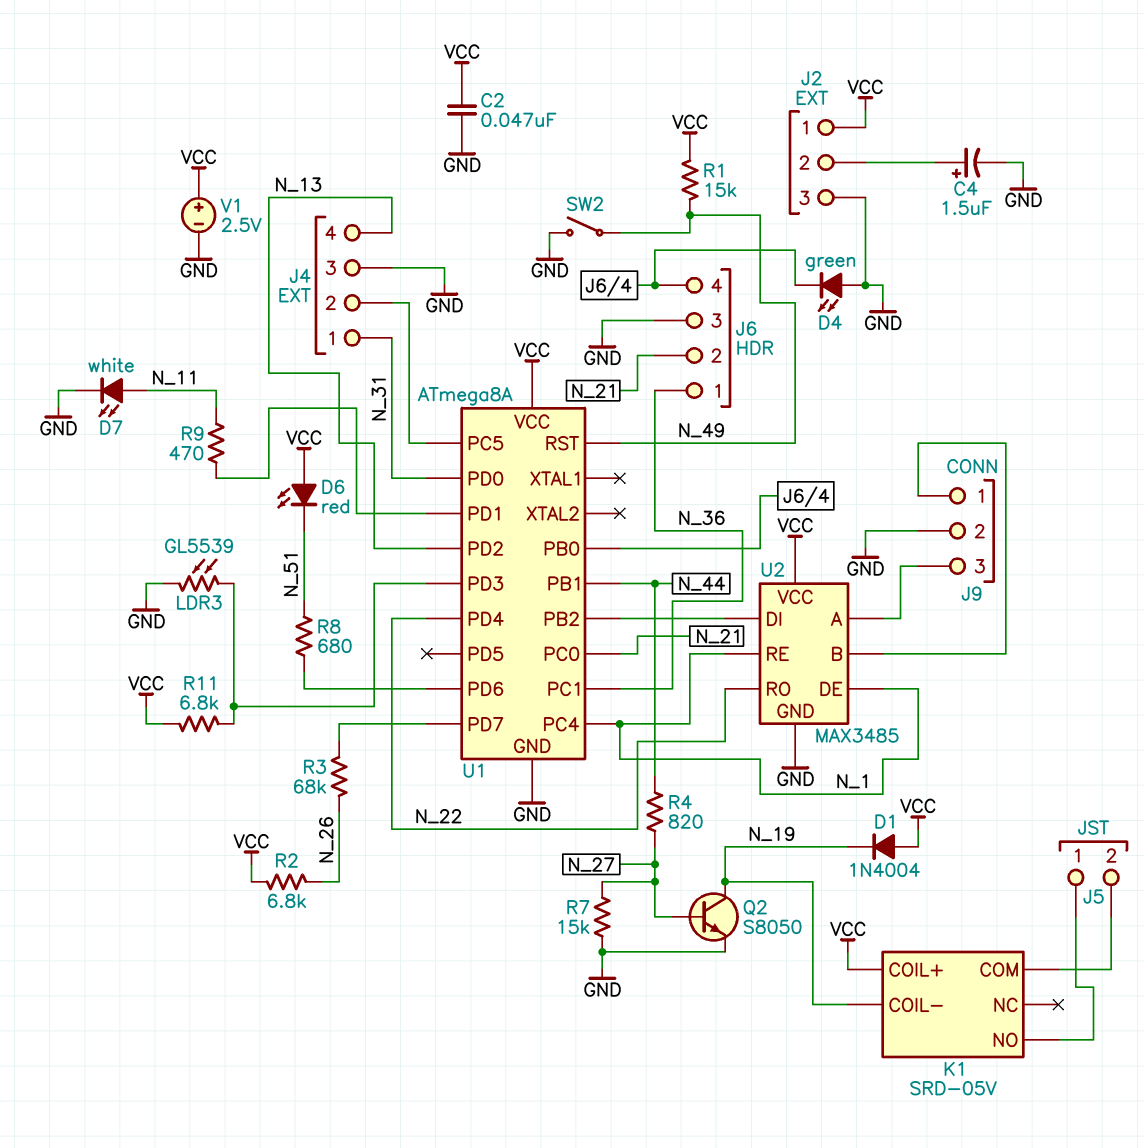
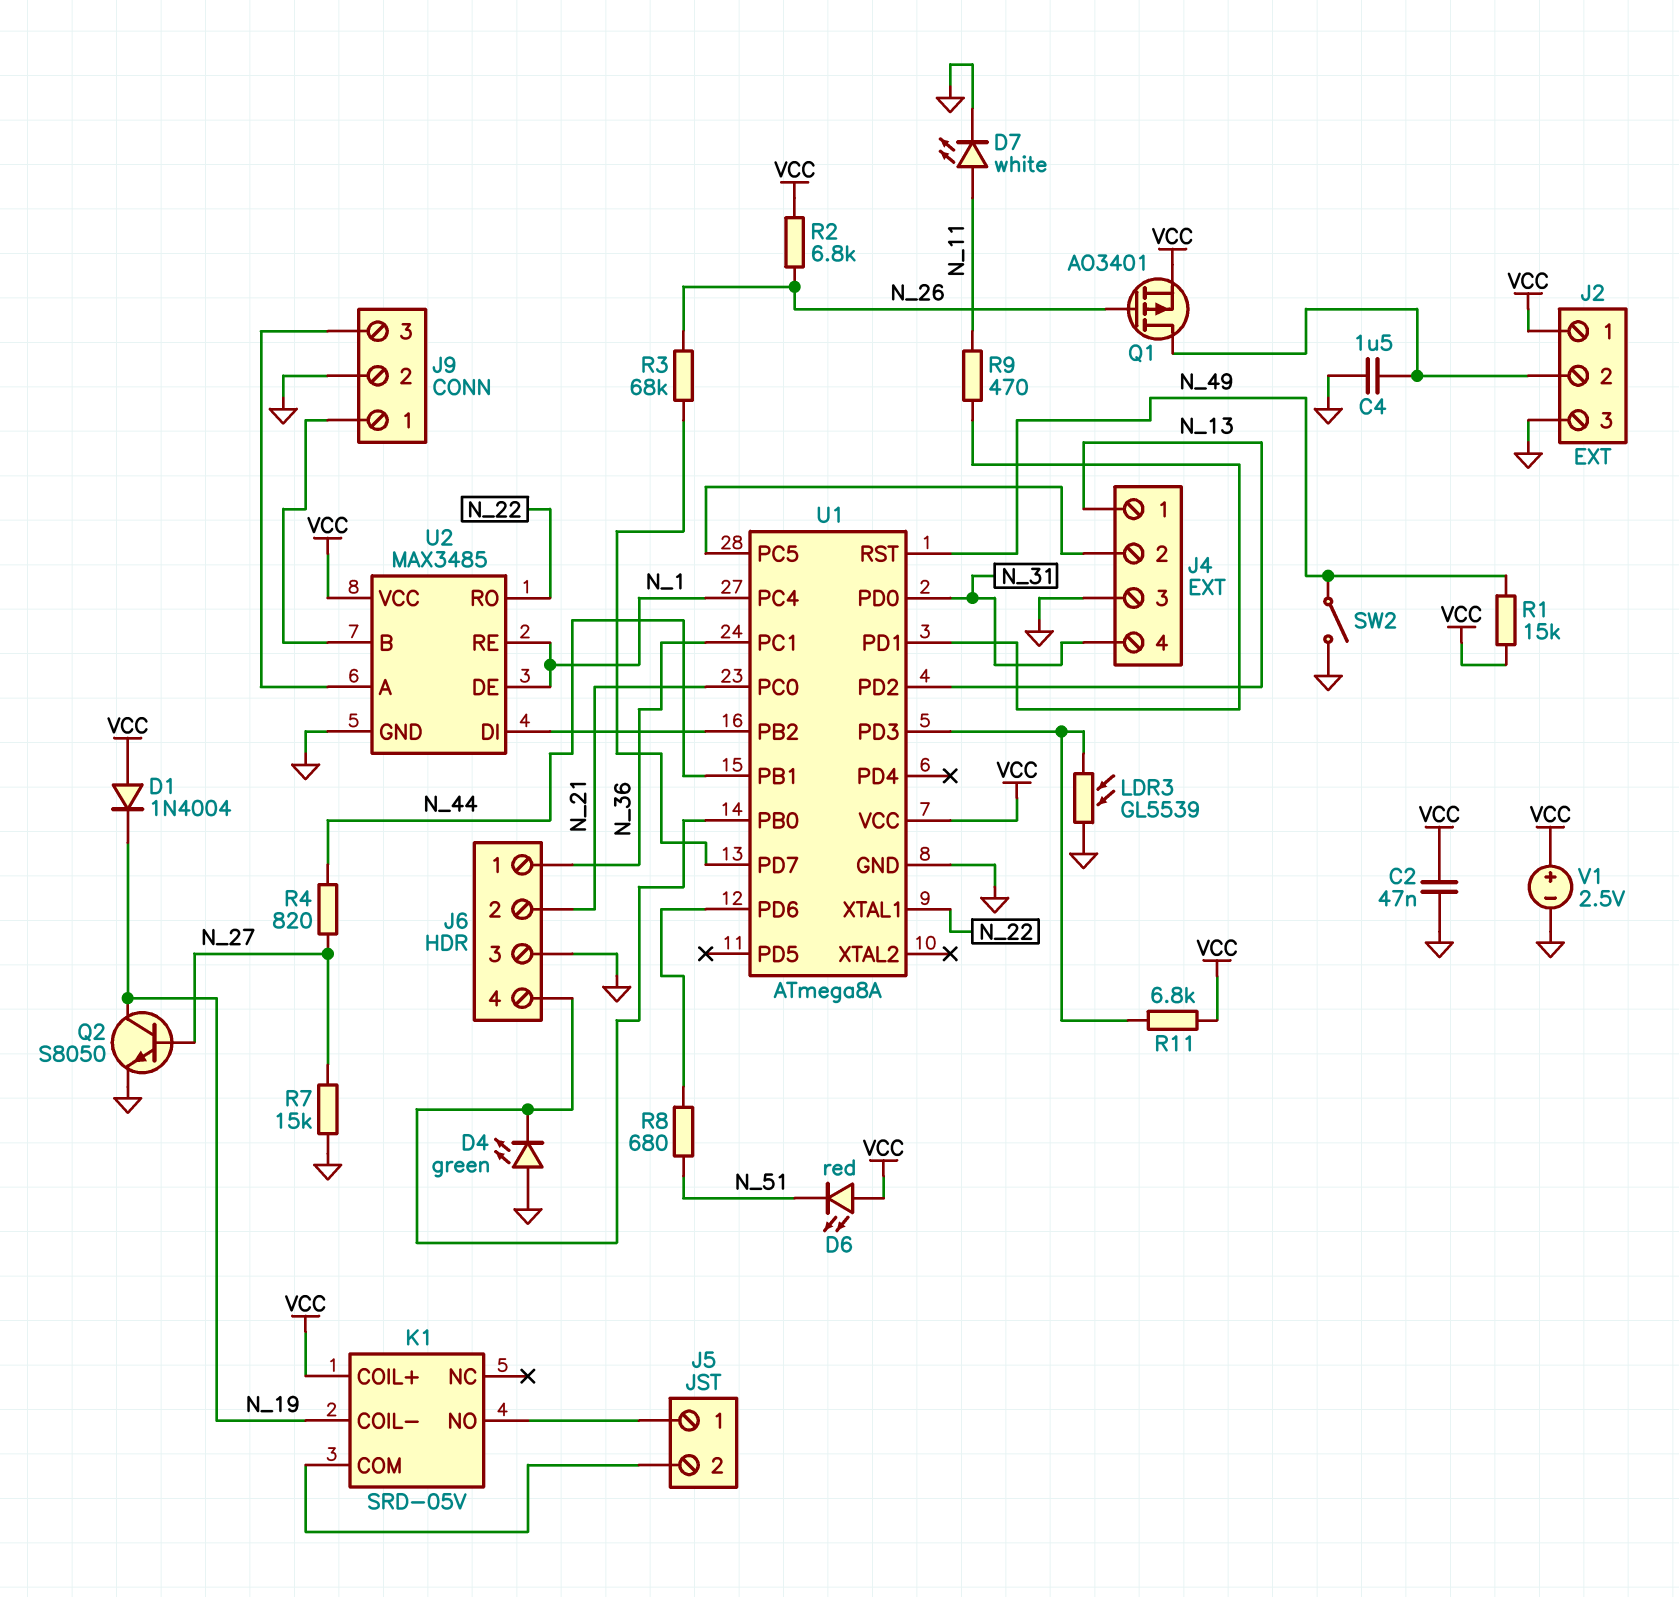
C4: 1.5uF (plus J2/2, minus GND) -> 1.5uF (GND, J2/2)
J4 pin 1: N_31 -> N_13
J4 pin 4: N_13 -> N_31
Q1: none -> PMOS AO3401 (G N_26, D J2/2, S VCC)
U1 pin PD4: N_22 -> none
U1 pin XTAL1: none -> N_22

